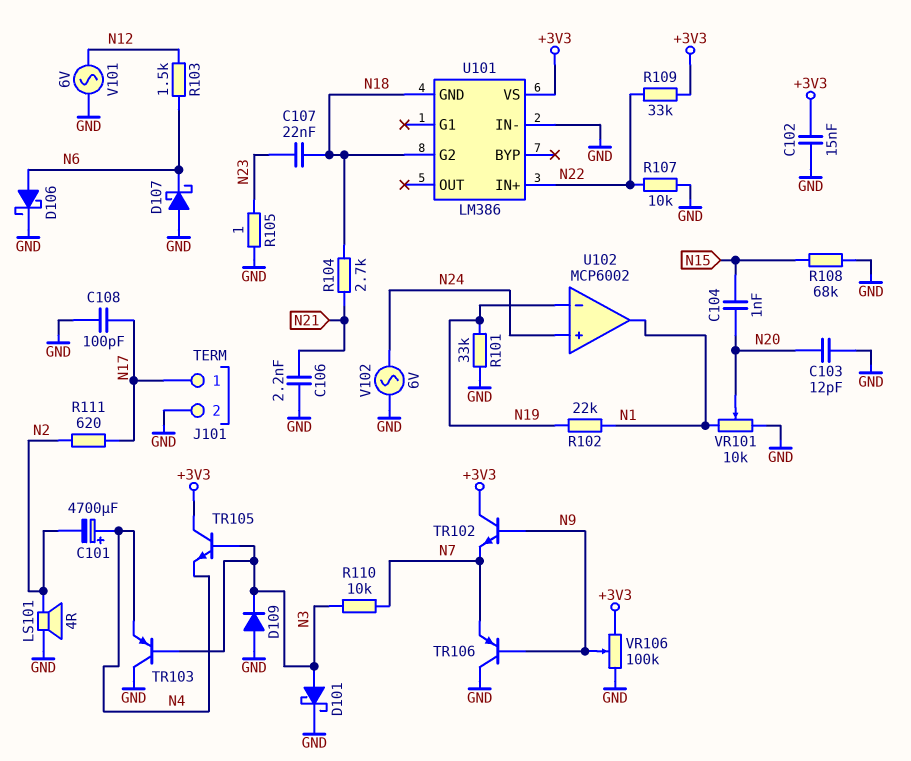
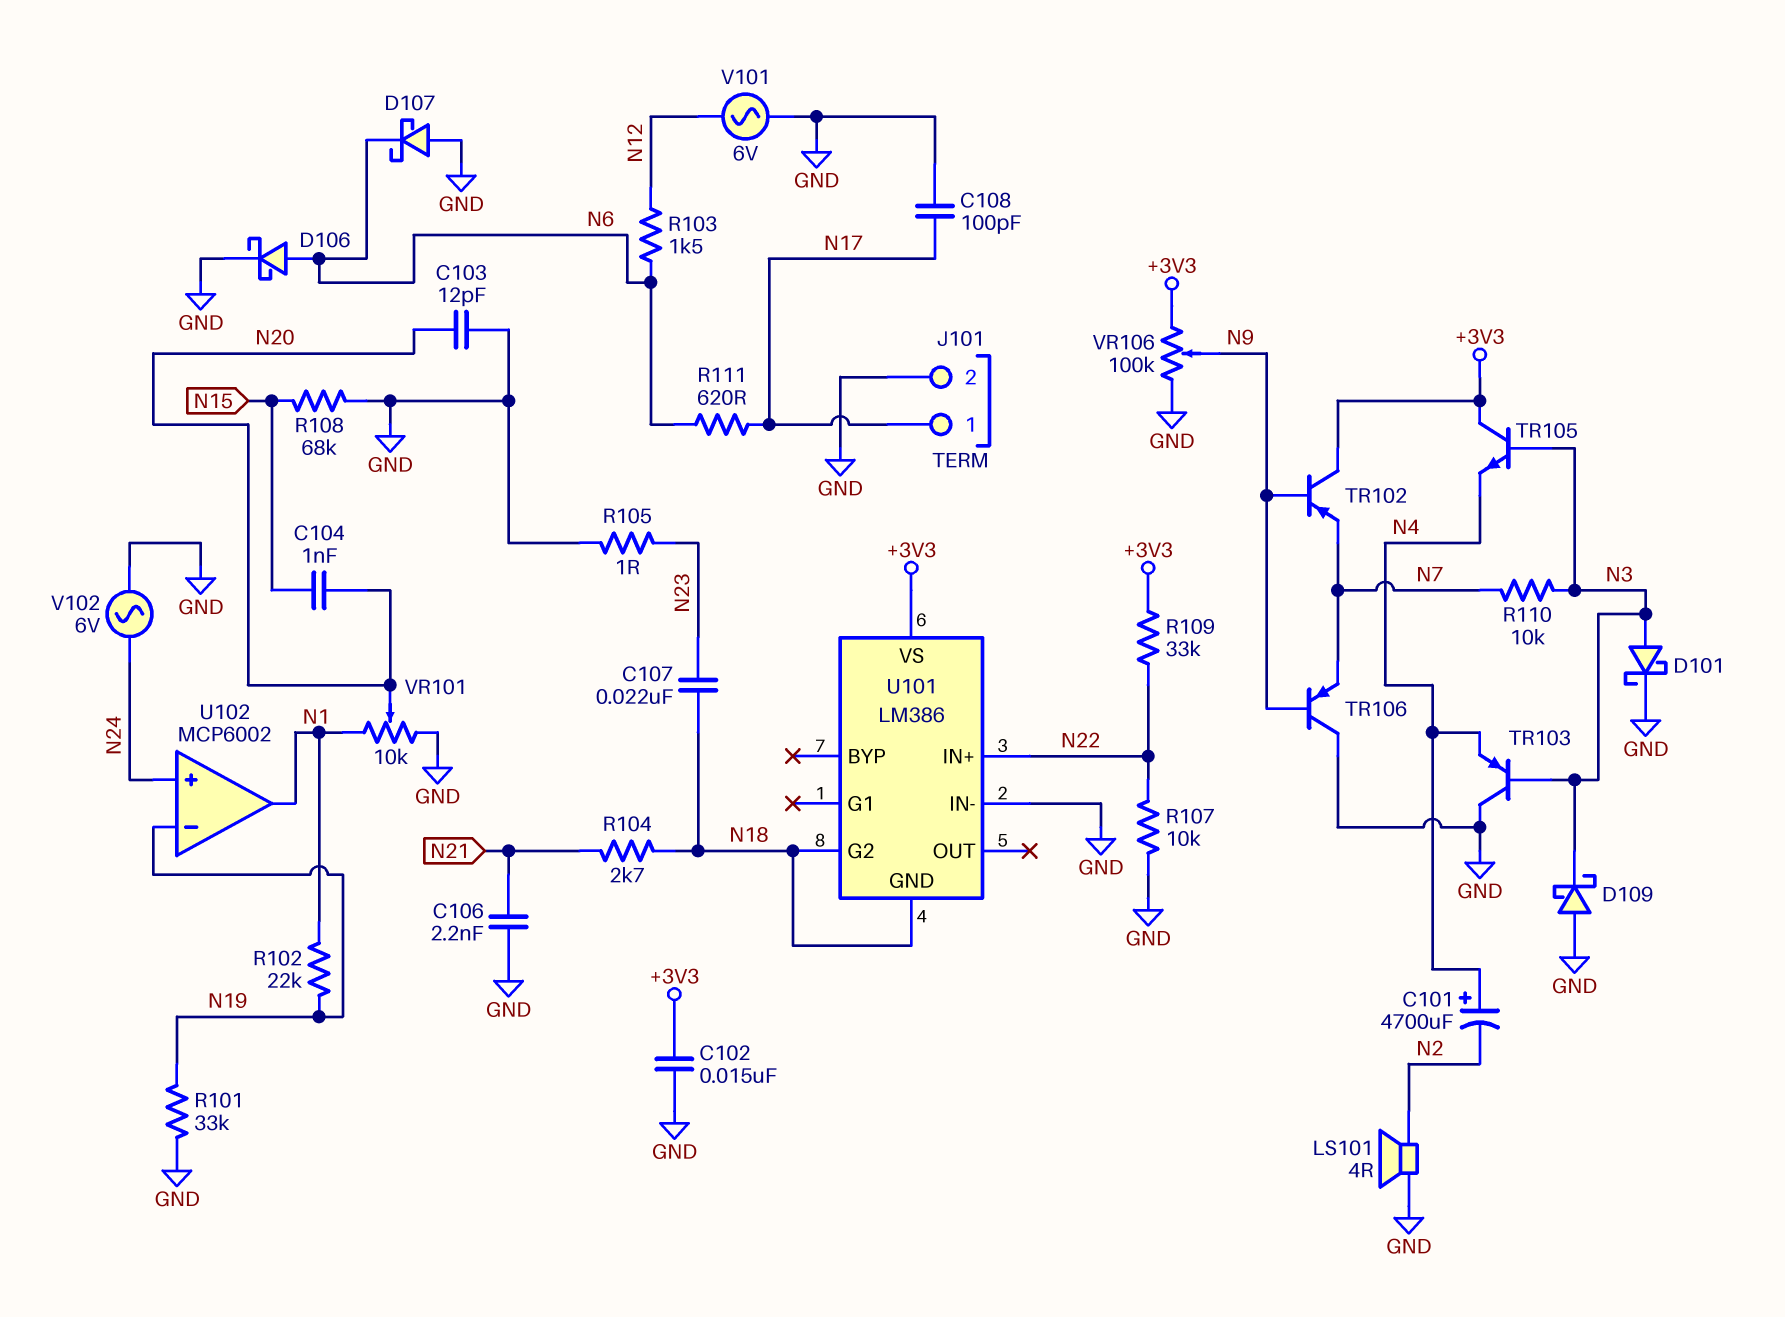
D109: diode (A GND, K N3) -> schottky (A GND, K N3)
R111: 620 (N2, N17) -> 620 (N6, N17)
TR102: NPN (B N9, C +3V3, E N7) -> PNP (B N9, C +3V3, E N7)

